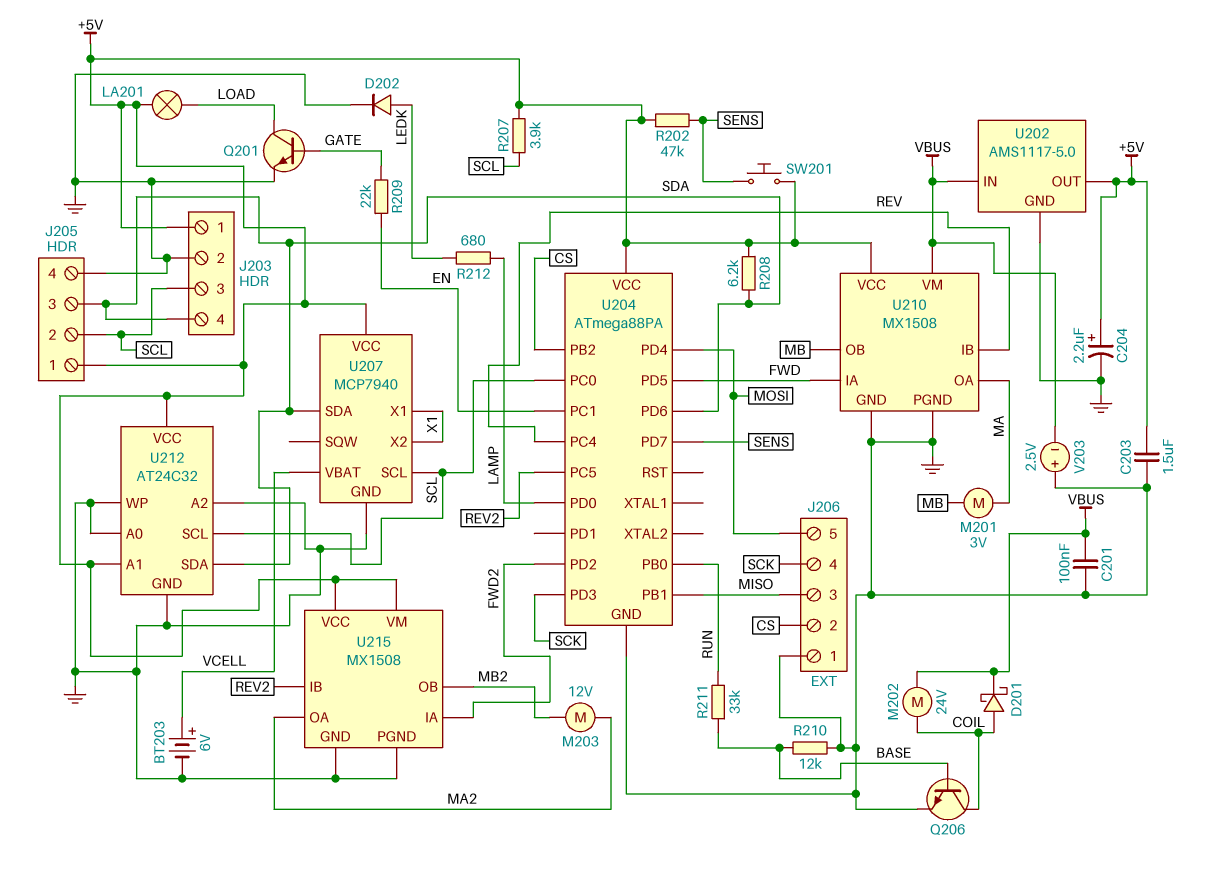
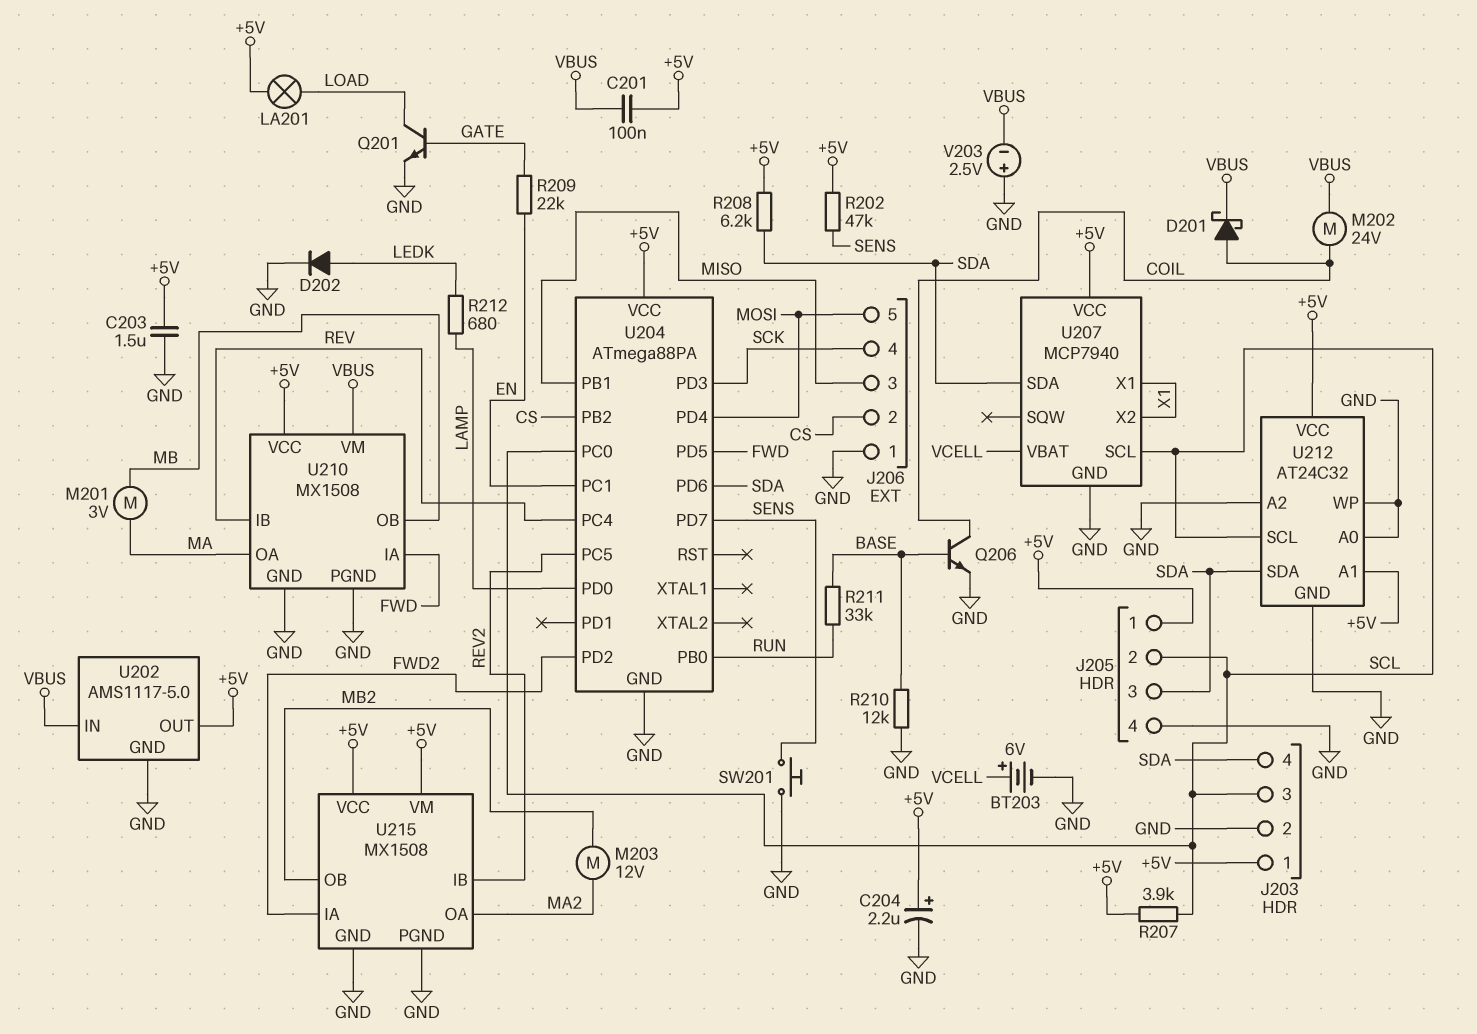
C201: 100nF (GND, VBUS) -> 100nF (+5V, VBUS)
SW201: button (+5V, SENS) -> button (GND, SENS)

